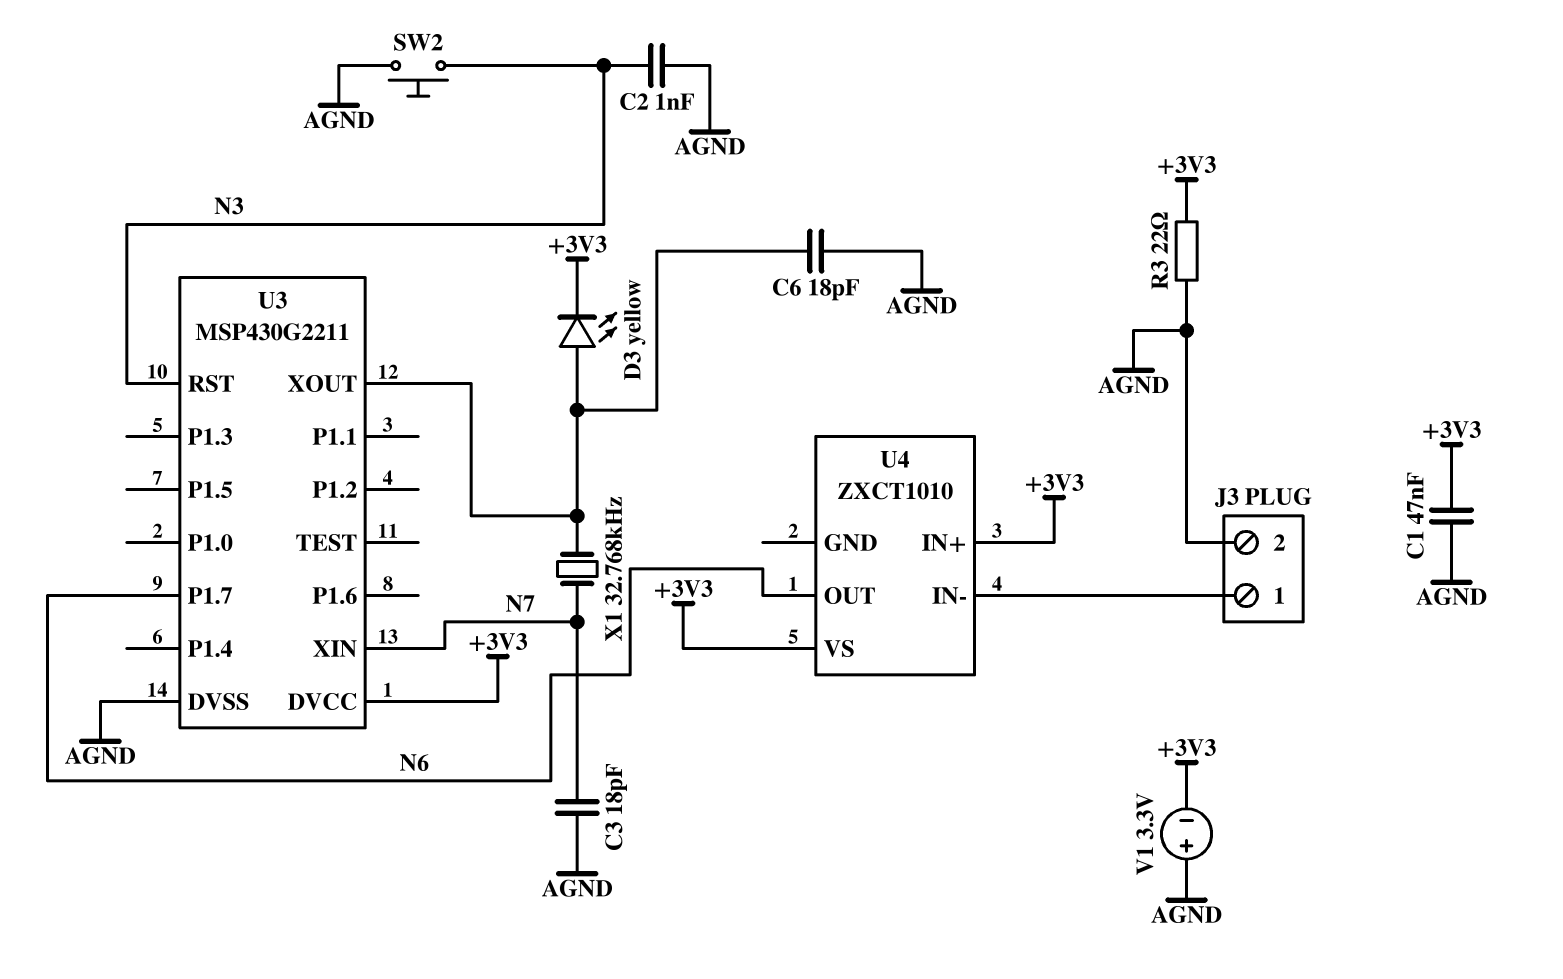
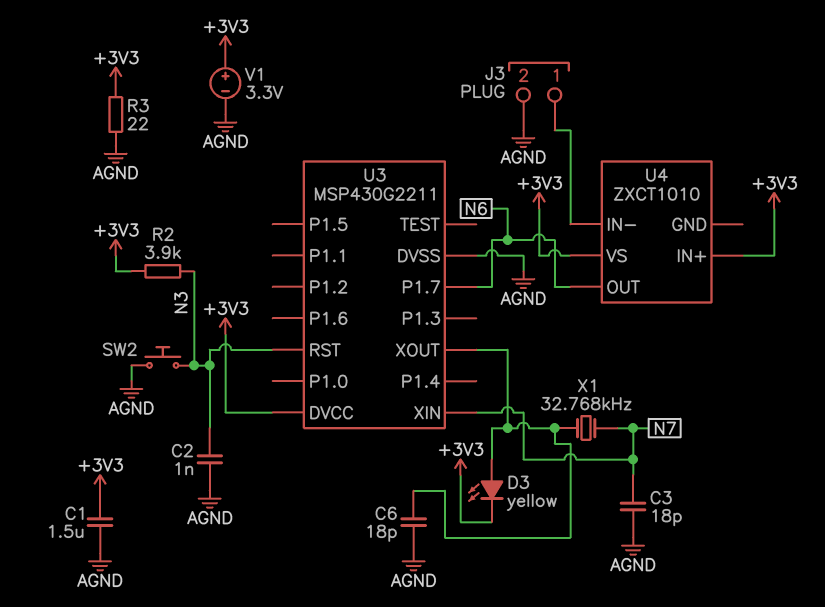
C1: 47nF (+3V3, AGND) -> 1.5uF (+3V3, AGND)
R2: none -> 3.9k (+3V3, N3)
V1: 3.3V (plus AGND, minus +3V3) -> 3.3V (plus +3V3, minus AGND)

